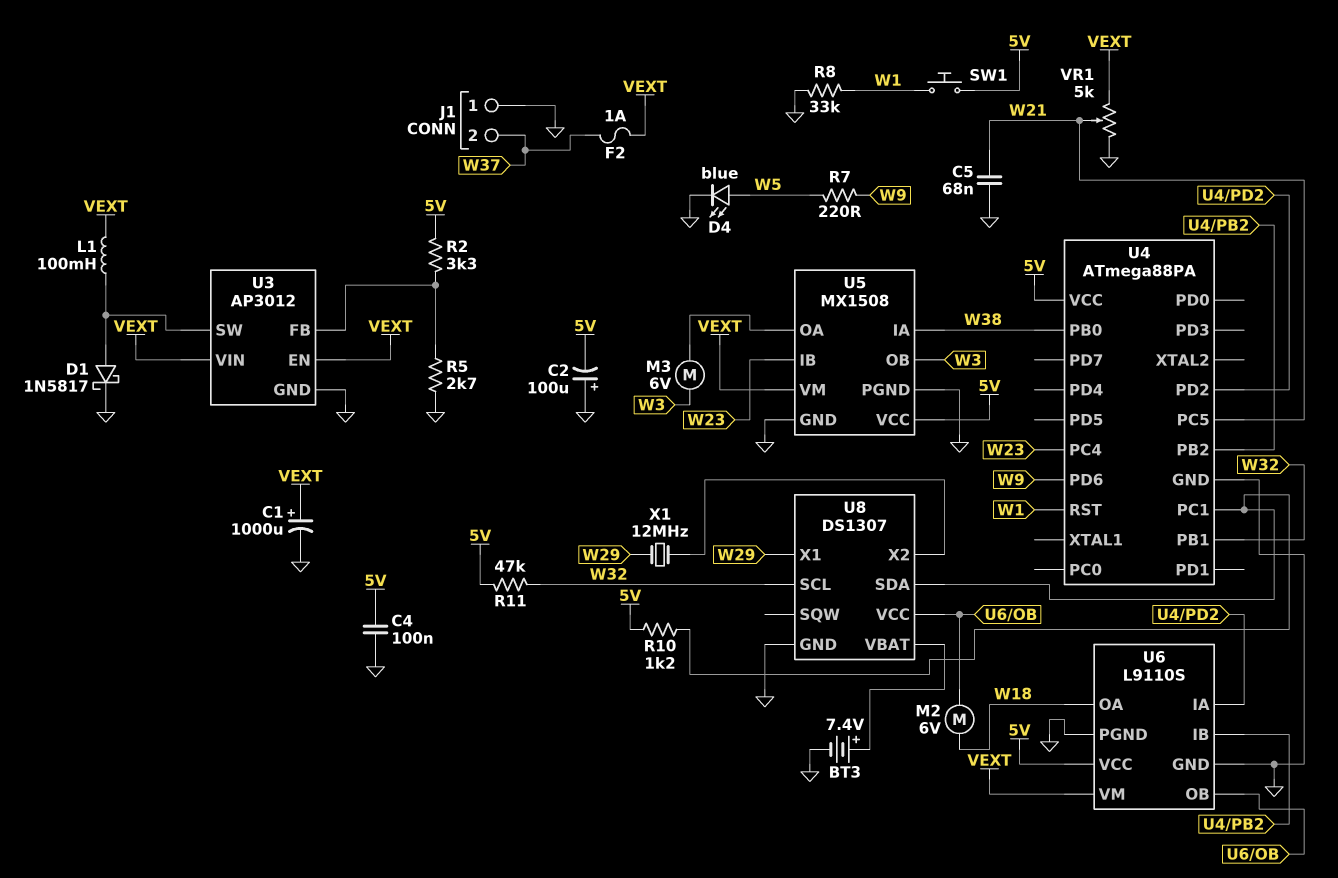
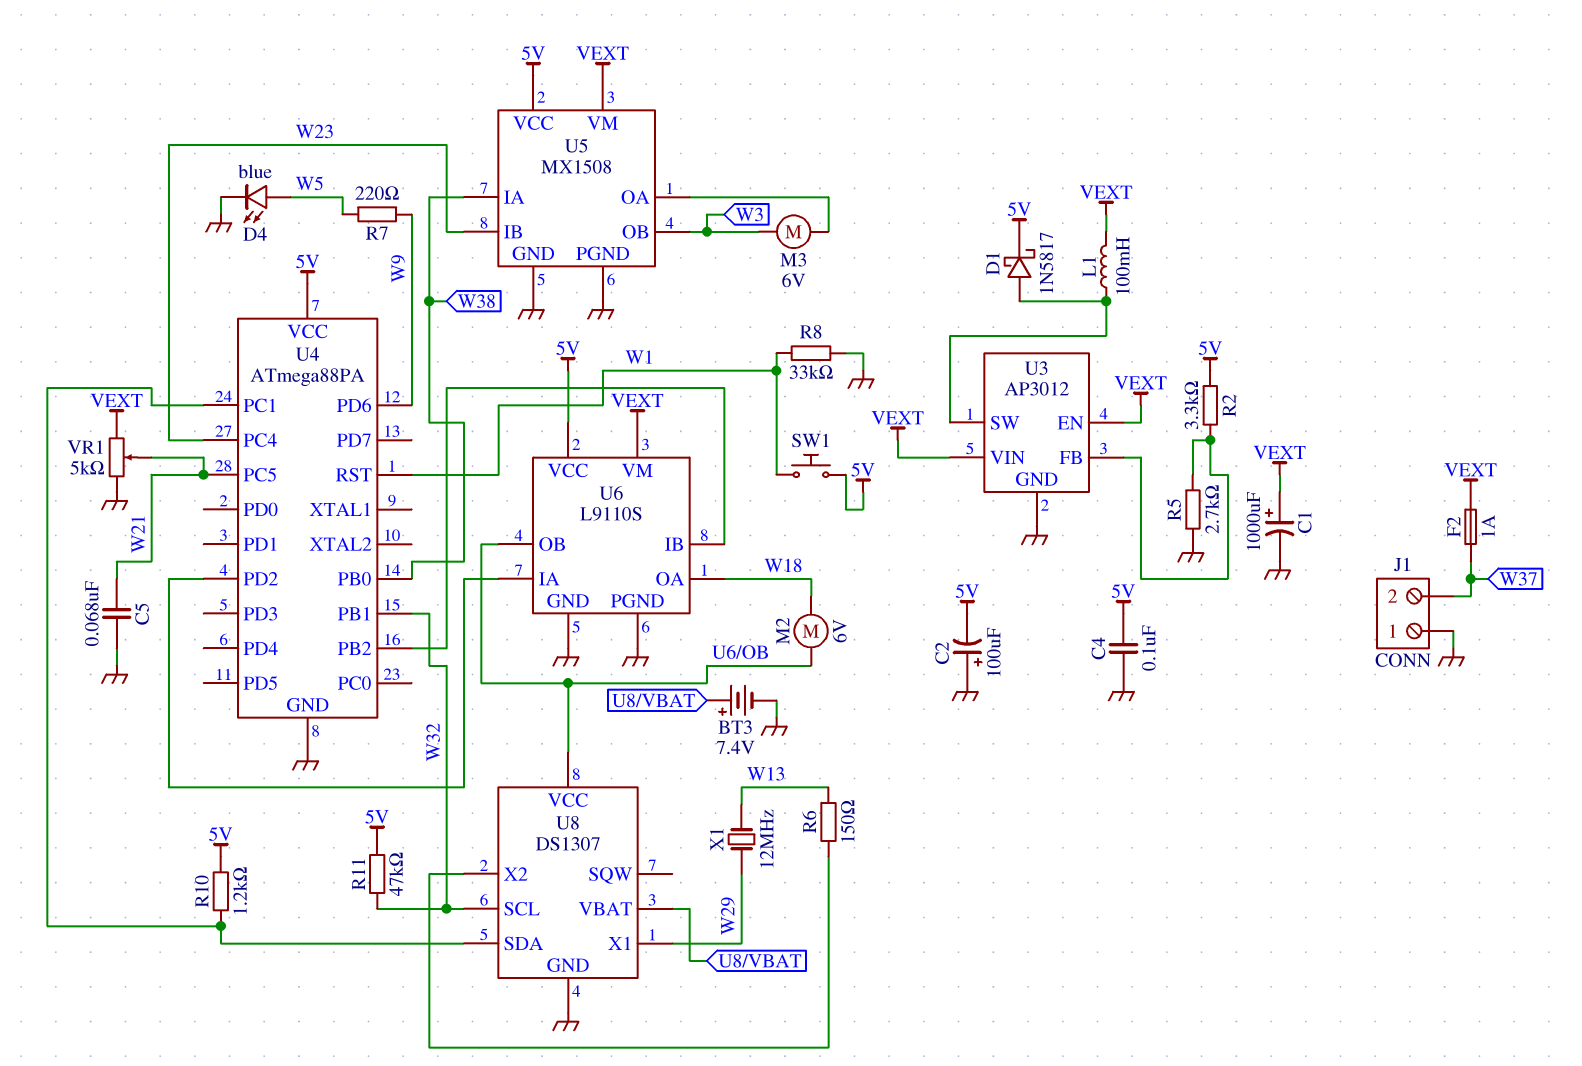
D1: schottky 1N5817 (A U3/SW, K GND) -> schottky 1N5817 (A U3/SW, K 5V)
R6: none -> 150 (U8/X2, W13)
X1: 12MHz (U8/X2, W29) -> 12MHz (W13, W29)

